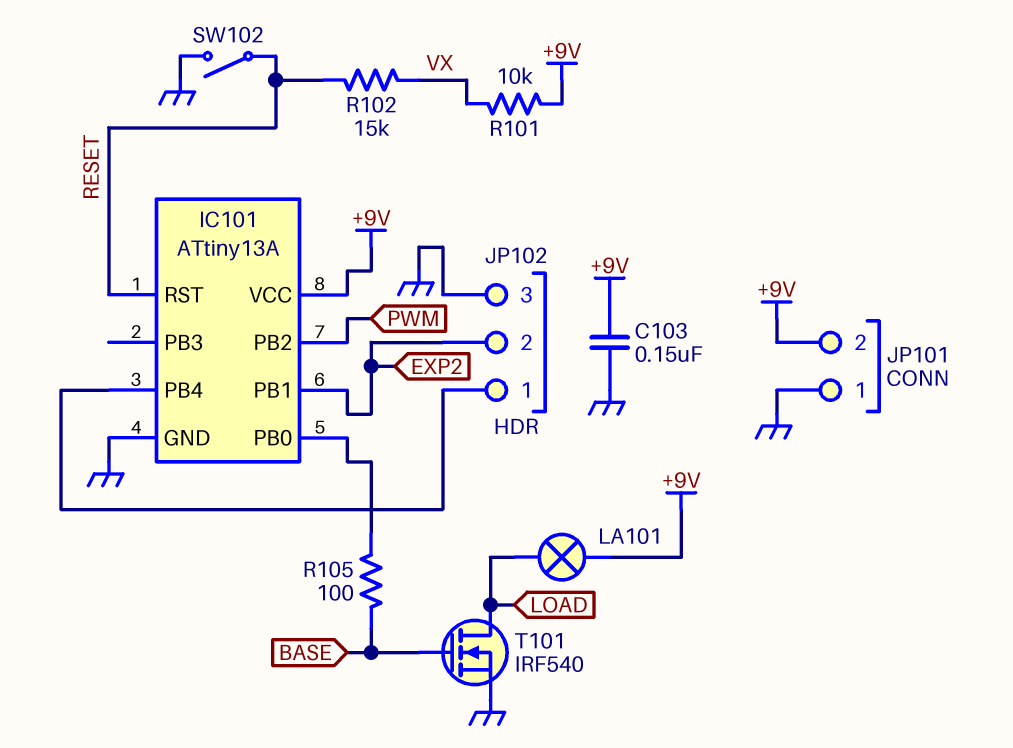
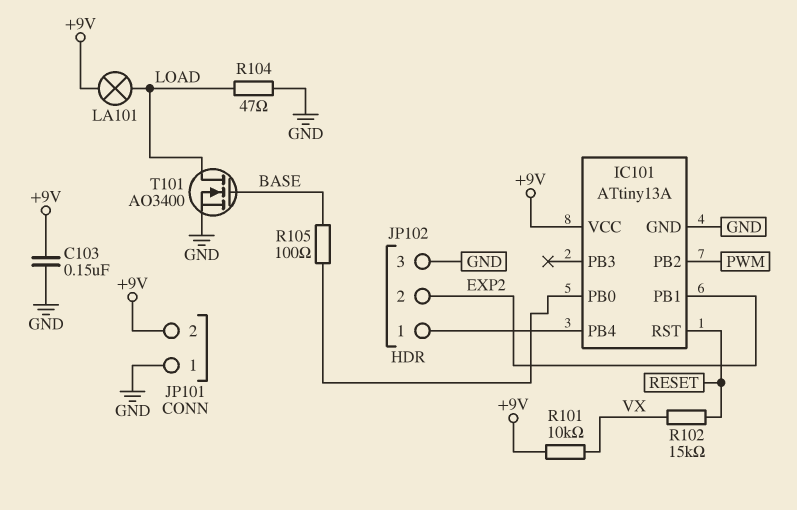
R104: none -> 47 (GND, LOAD)
SW102: switch (GND, RESET) -> none
T101: NMOS IRF540 (G BASE, D LOAD, S GND) -> NMOS AO3400 (G BASE, D LOAD, S GND)

